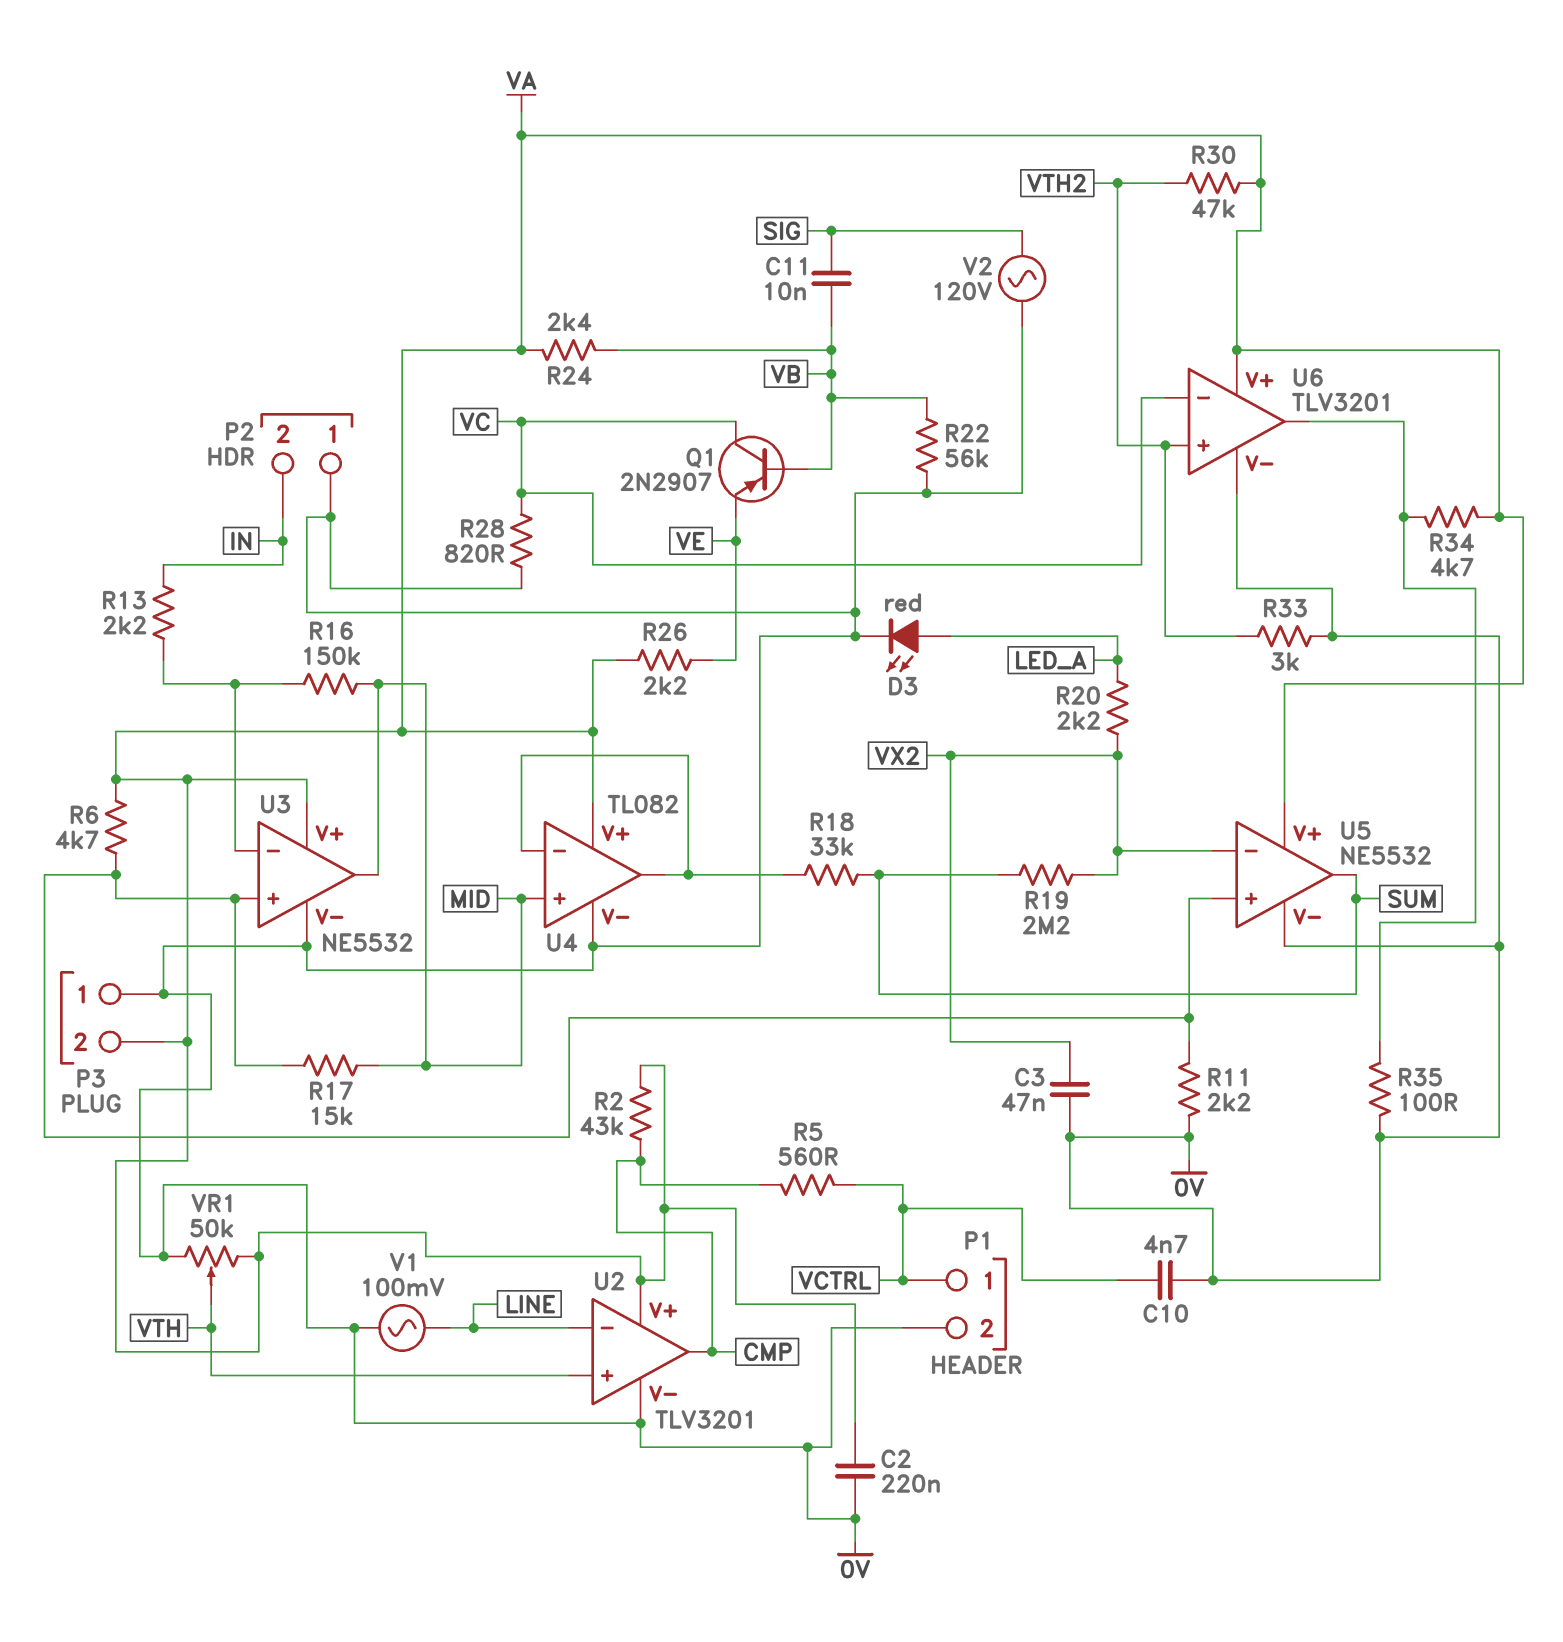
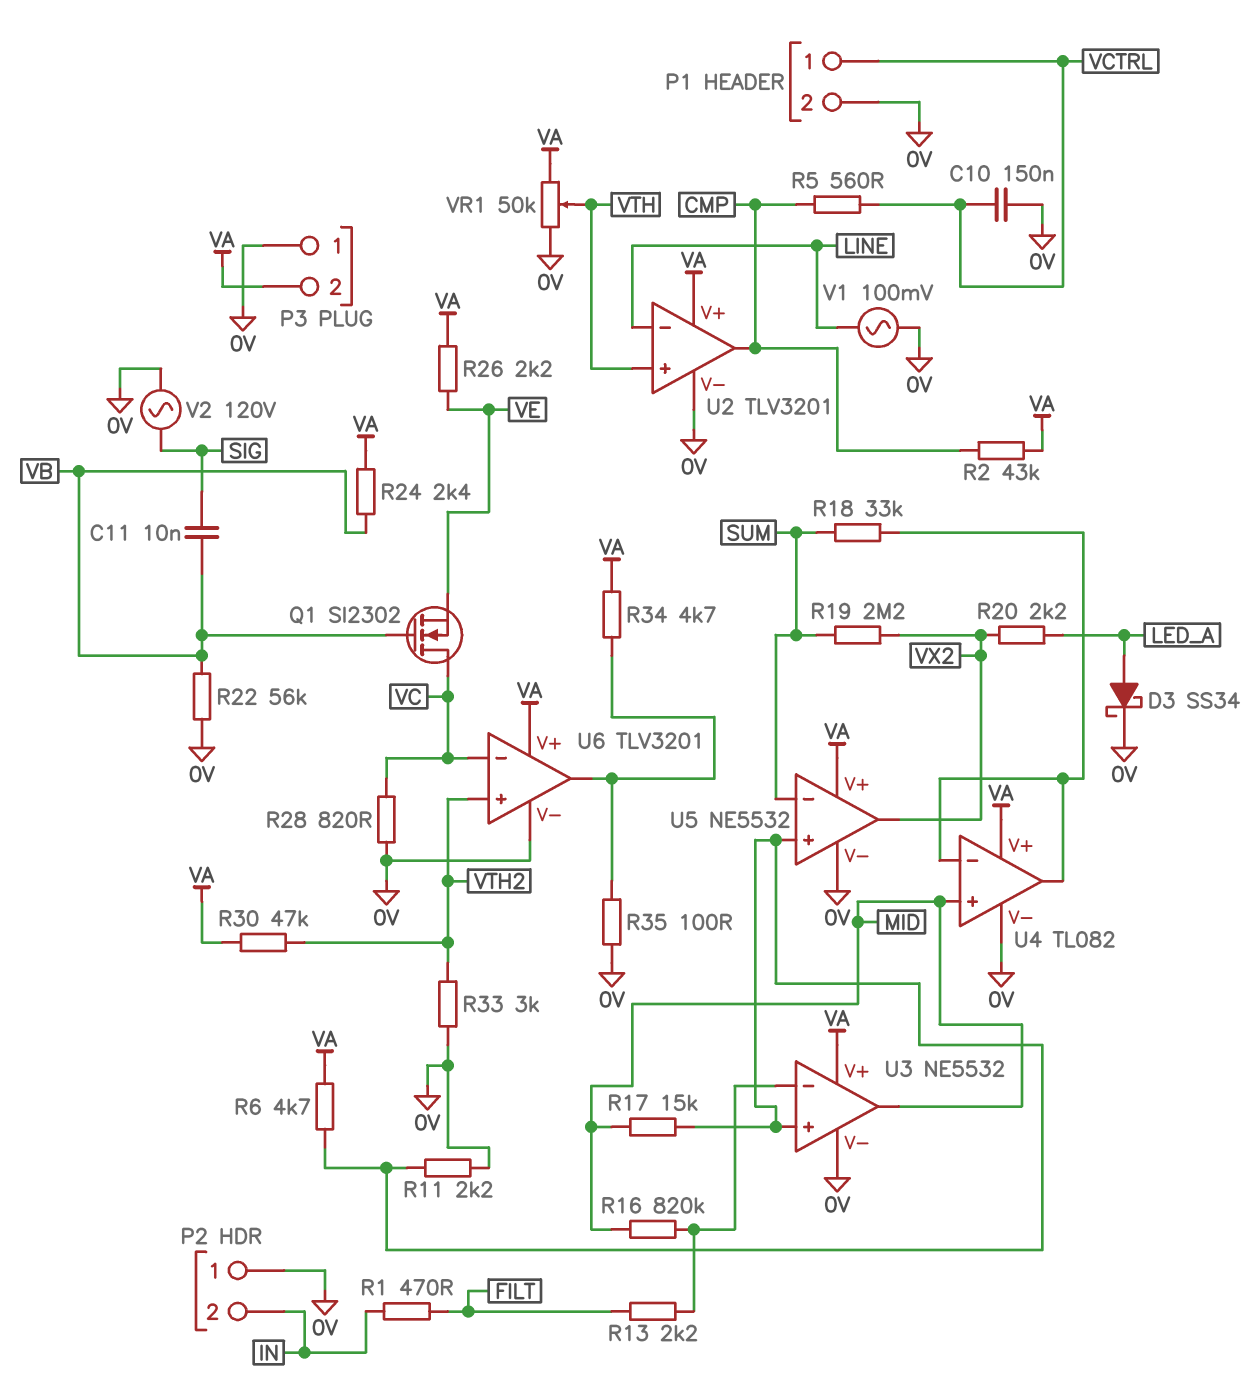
C2: 220nF (0V, VA) -> none
C3: 47nF (0V, VX2) -> none
C10: 4.7nF (0V, VCTRL) -> 150nF (0V, VCTRL)
D3: LED red (A LED_A, K 0V) -> schottky SS34 (A LED_A, K 0V)
Q1: PNP 2N2907 (B VB, C VC, E VE) -> NMOS SI2302 (G VB, D VC, S VE)
R1: none -> 470 (FILT, IN)
R13: 2.2k (IN, U3/in-) -> 2.2k (FILT, U3/in-)
R16: 150k (MID, U3/in-) -> 820k (MID, U3/in-)
U5 pin in-: VX2 -> SUM
U5 pin out: SUM -> VX2

